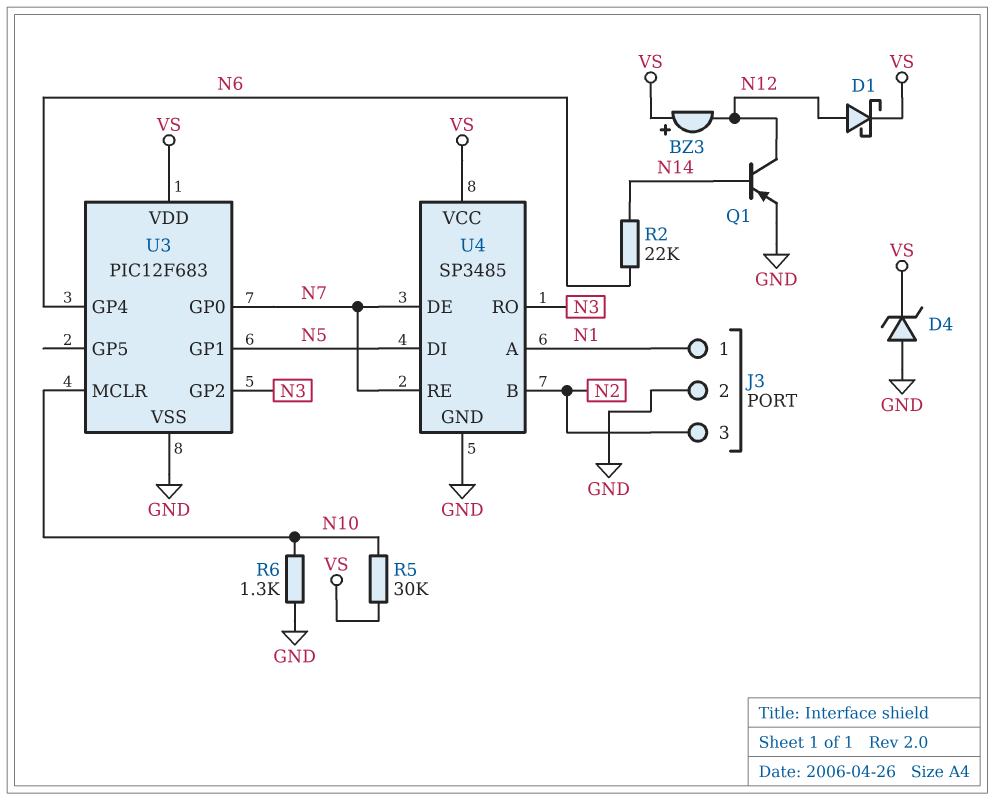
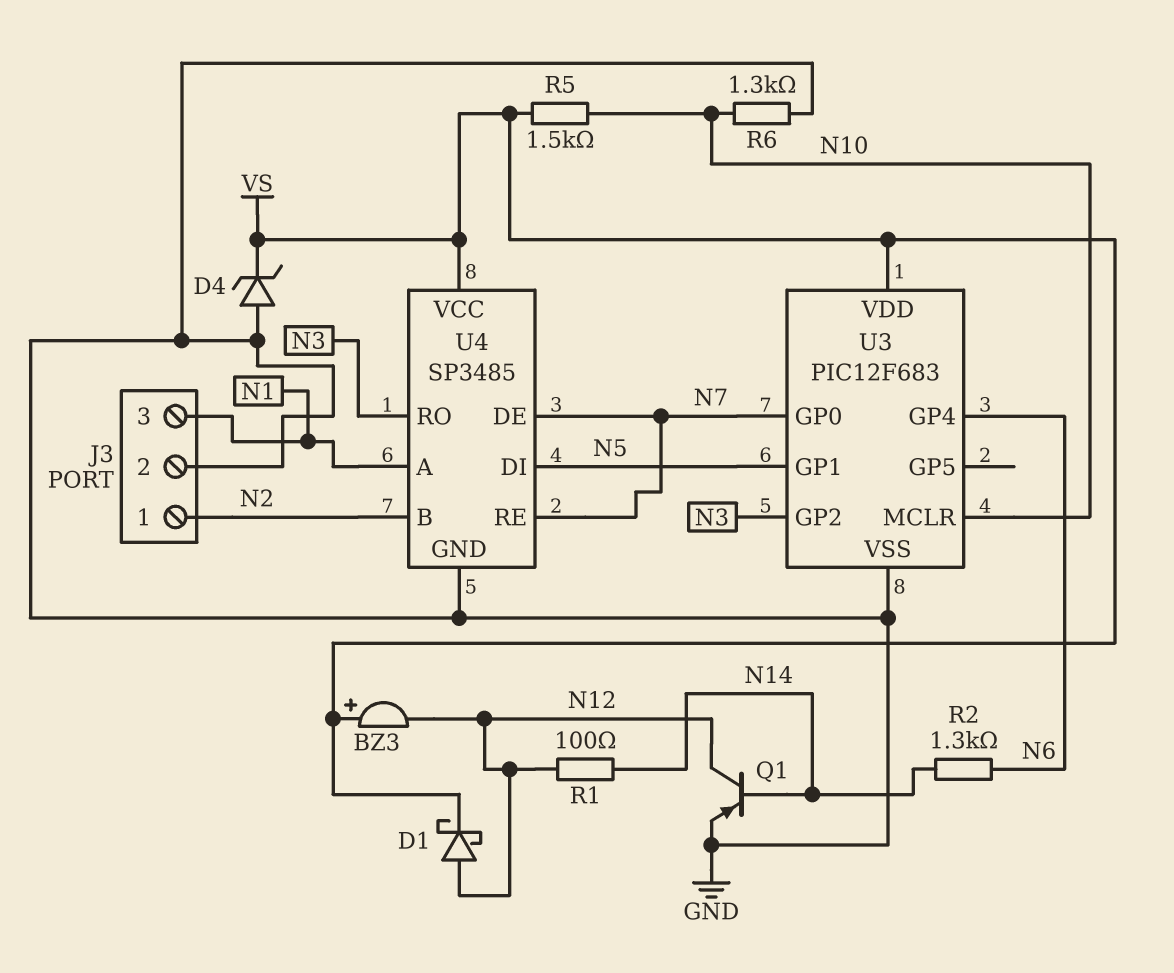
J3 pin 1: N1 -> N2
J3 pin 3: N2 -> N1
R1: none -> 100 (N12, N14)
R2: 22k (N6, N14) -> 1.3k (N6, N14)
R5: 30k (N10, VS) -> 1.5k (N10, VS)

